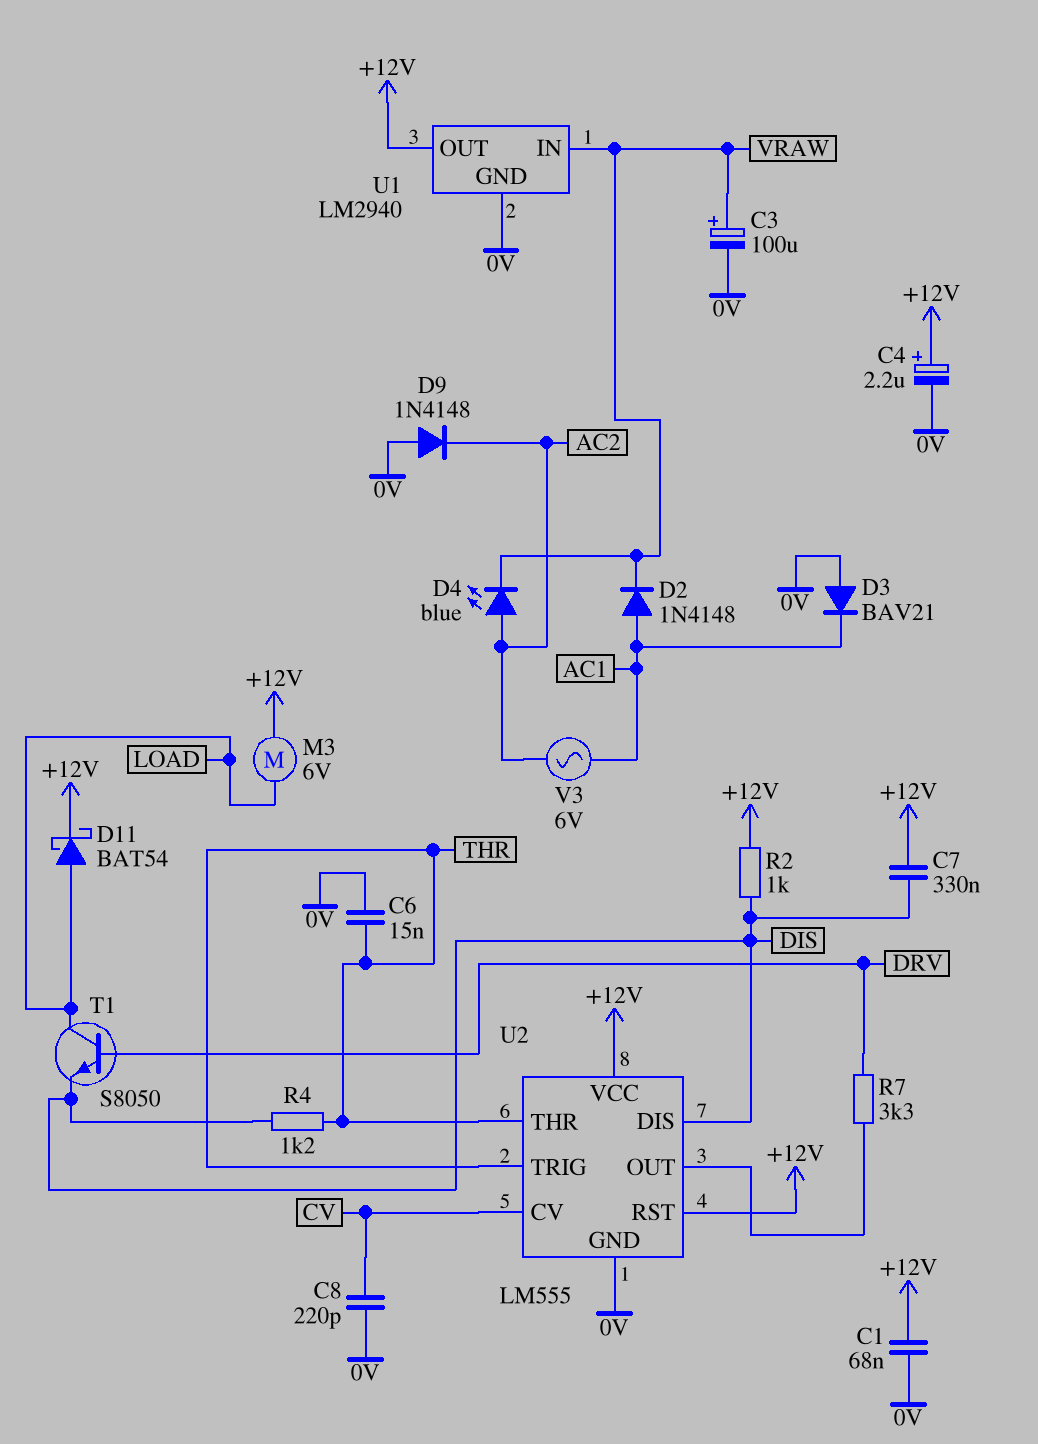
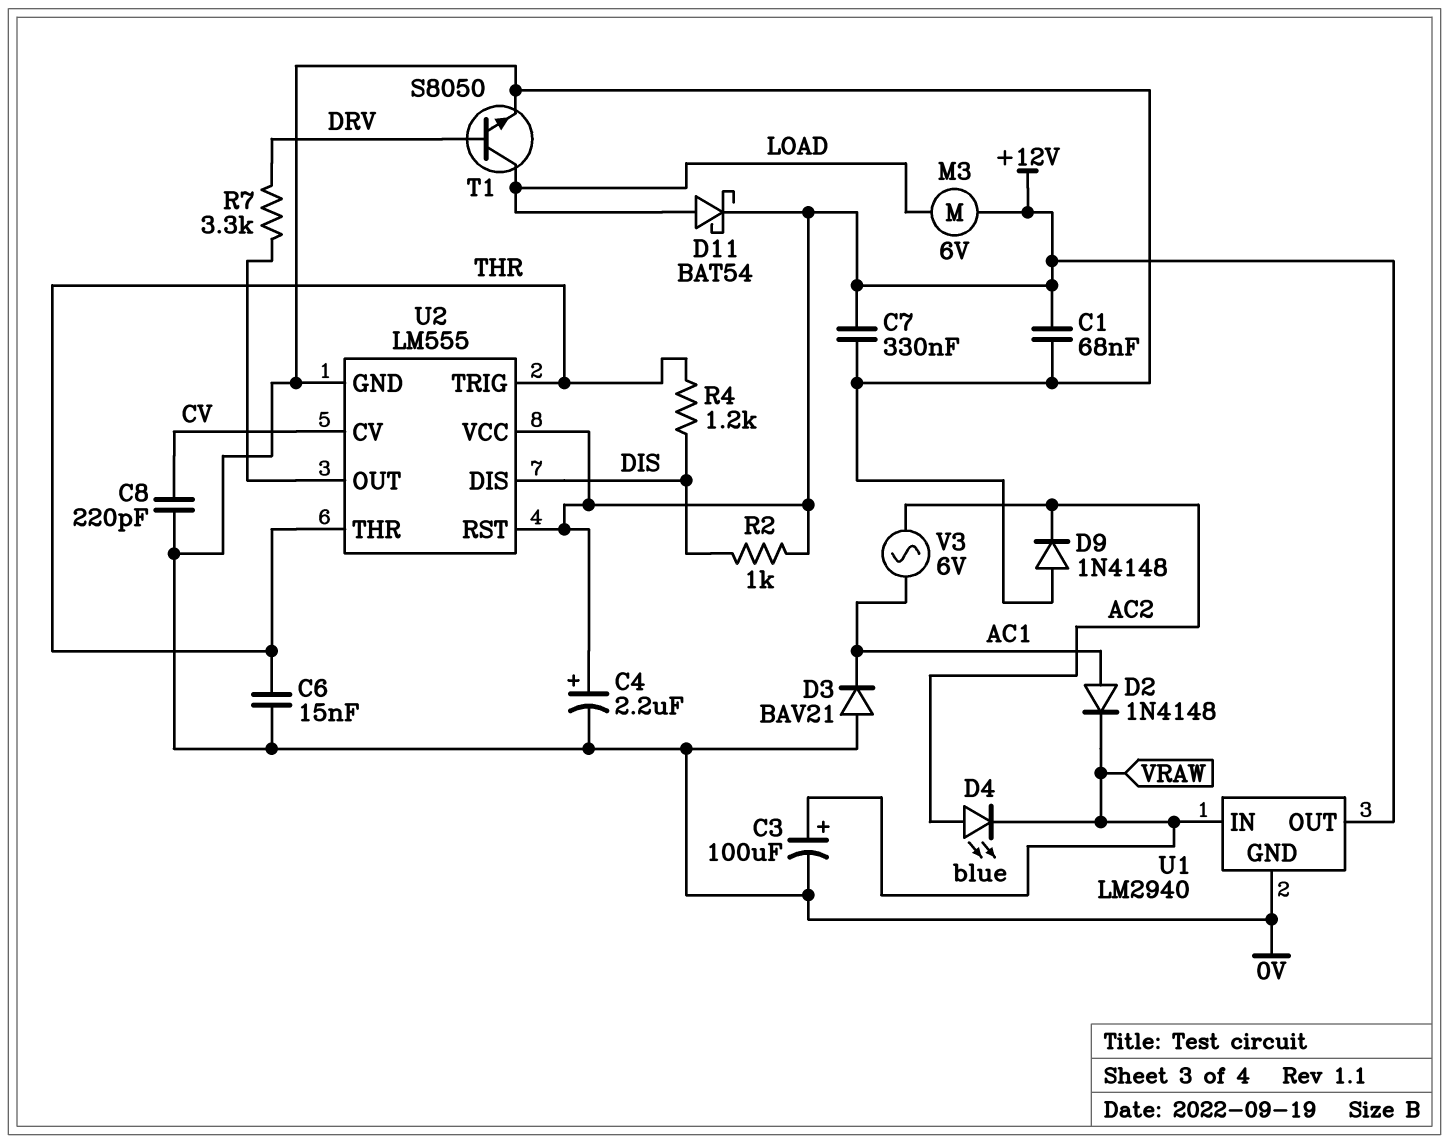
C7: 330nF (+12V, DIS) -> 330nF (+12V, 0V)
T1: NPN S8050 (B DRV, C LOAD, E DIS) -> NPN S8050 (B DRV, C LOAD, E 0V)

